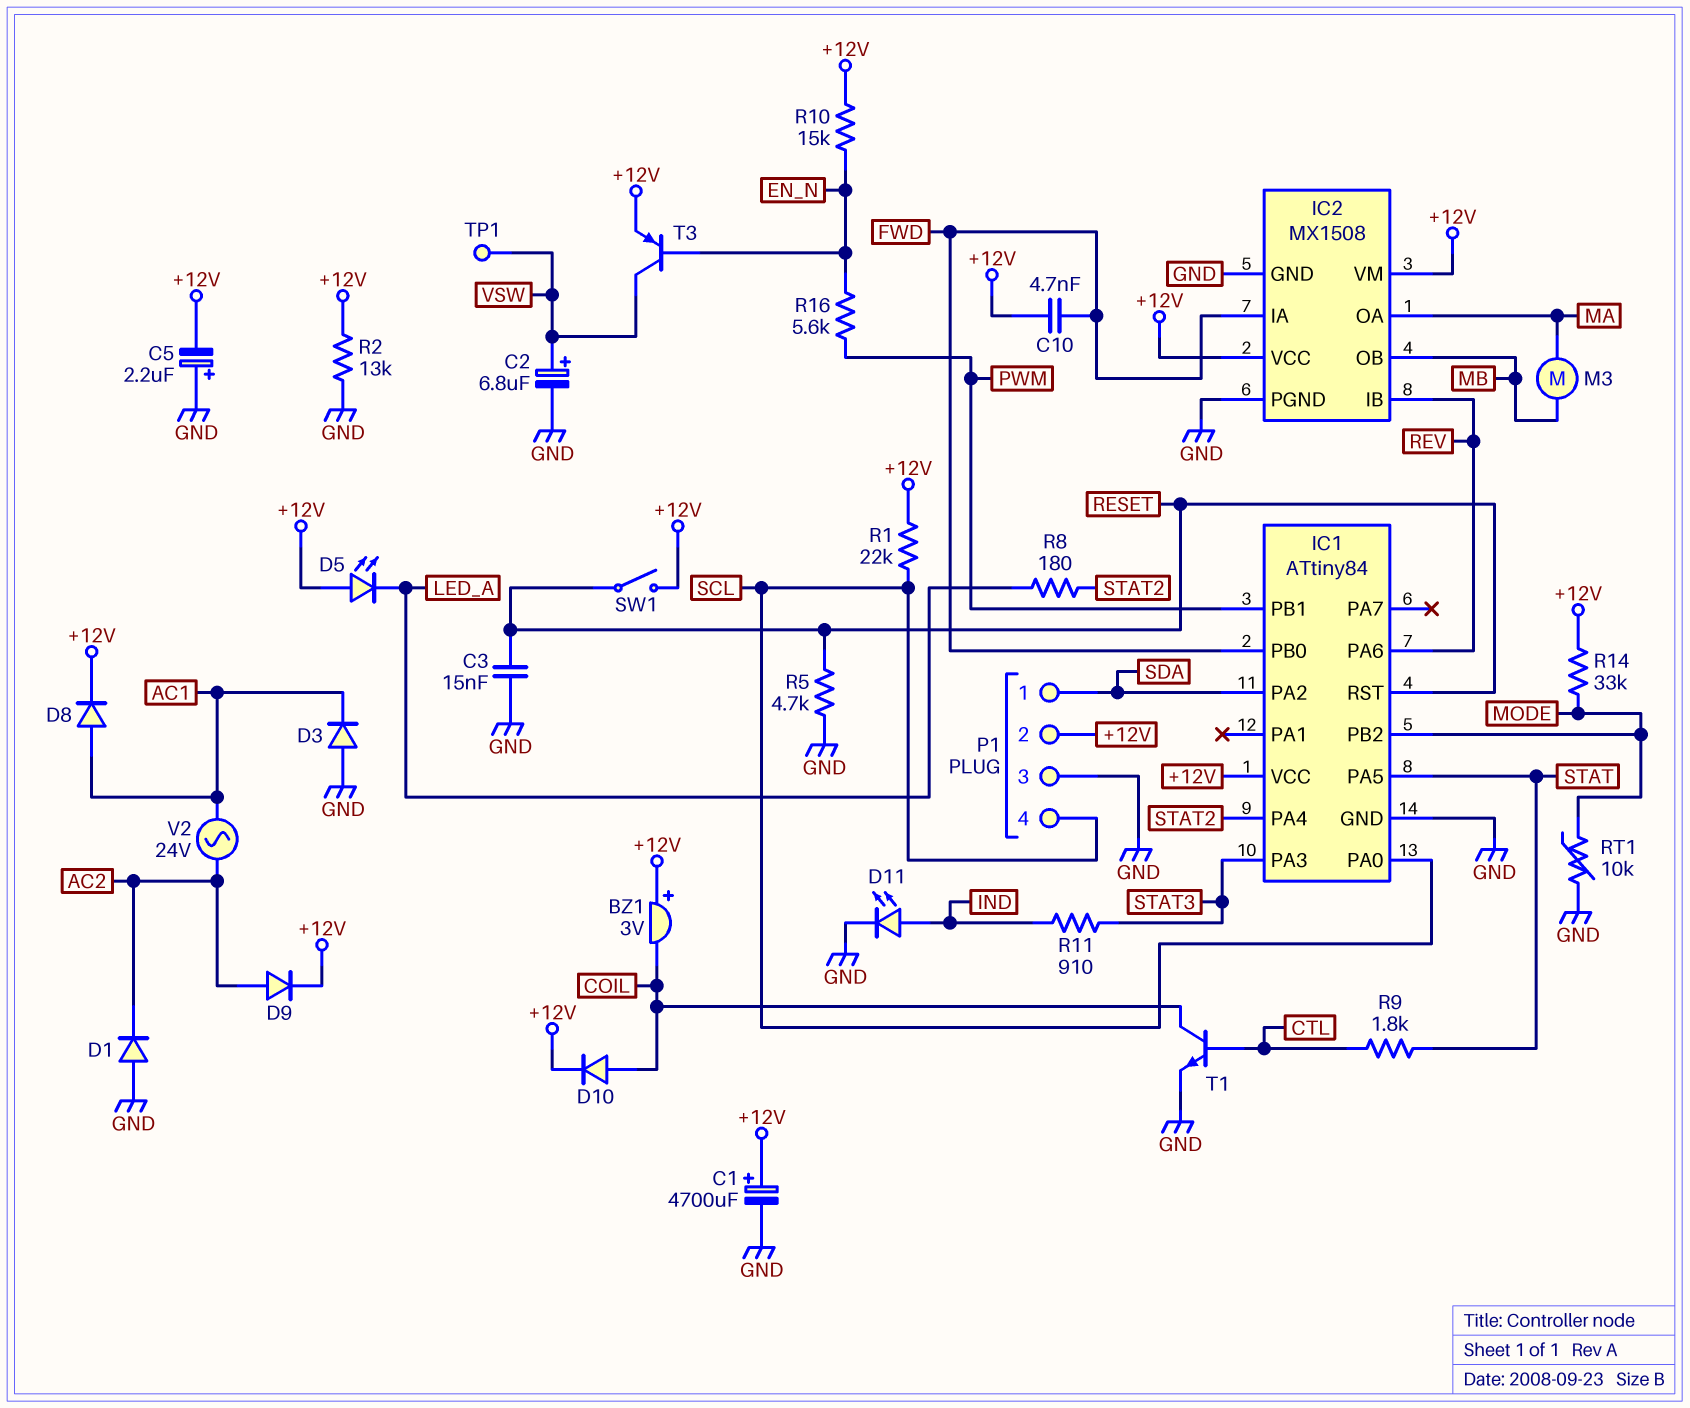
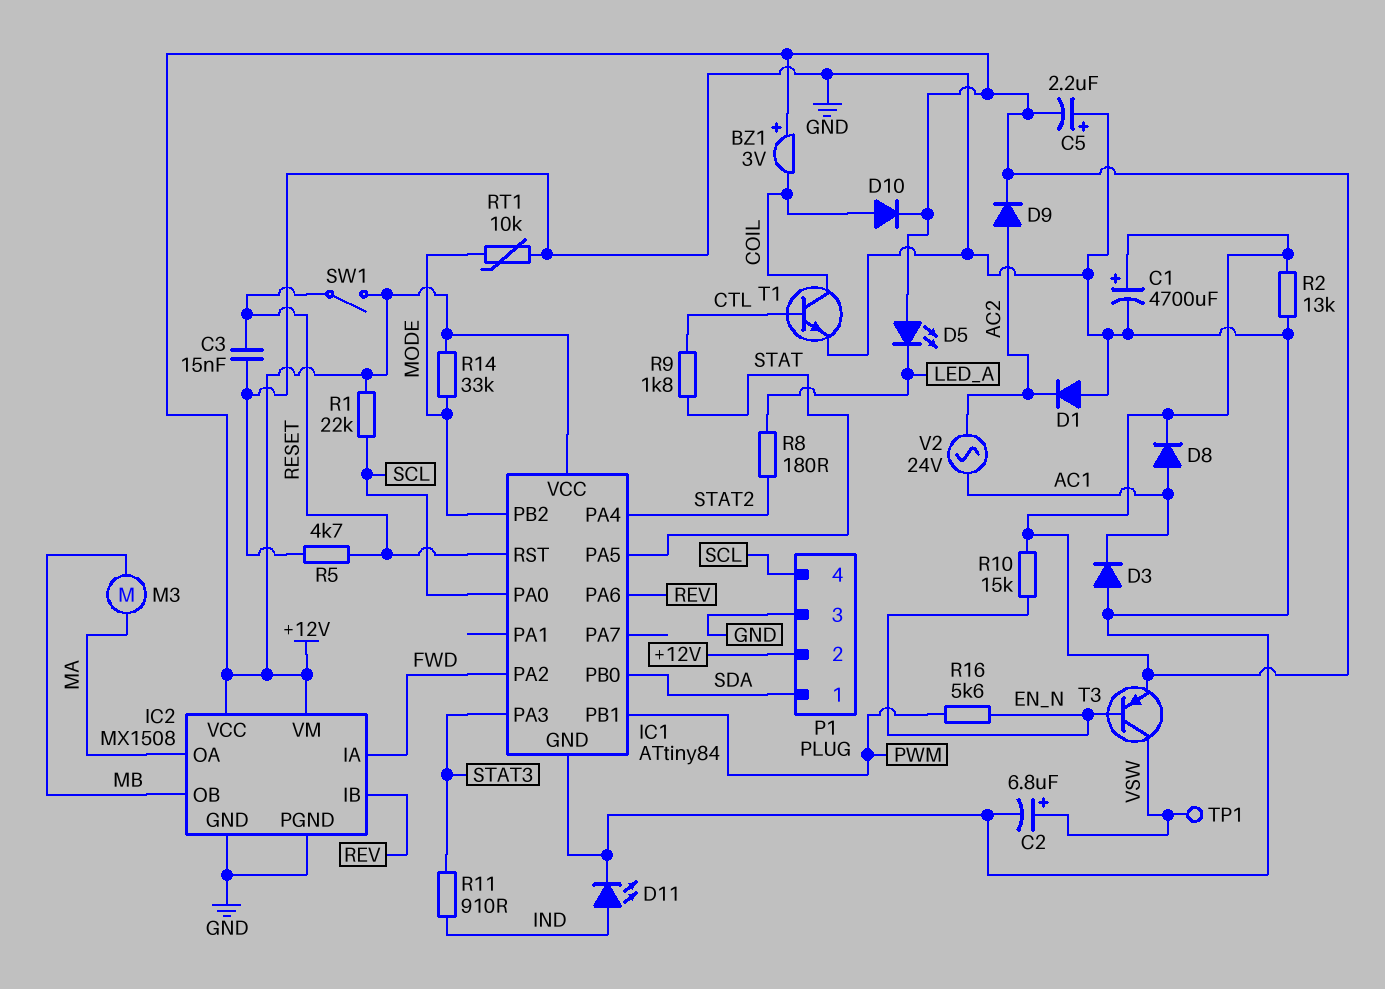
C10: 4.7nF (+12V, FWD) -> none
IC1 pin PA2: SDA -> FWD
IC1 pin PB0: FWD -> SDA

